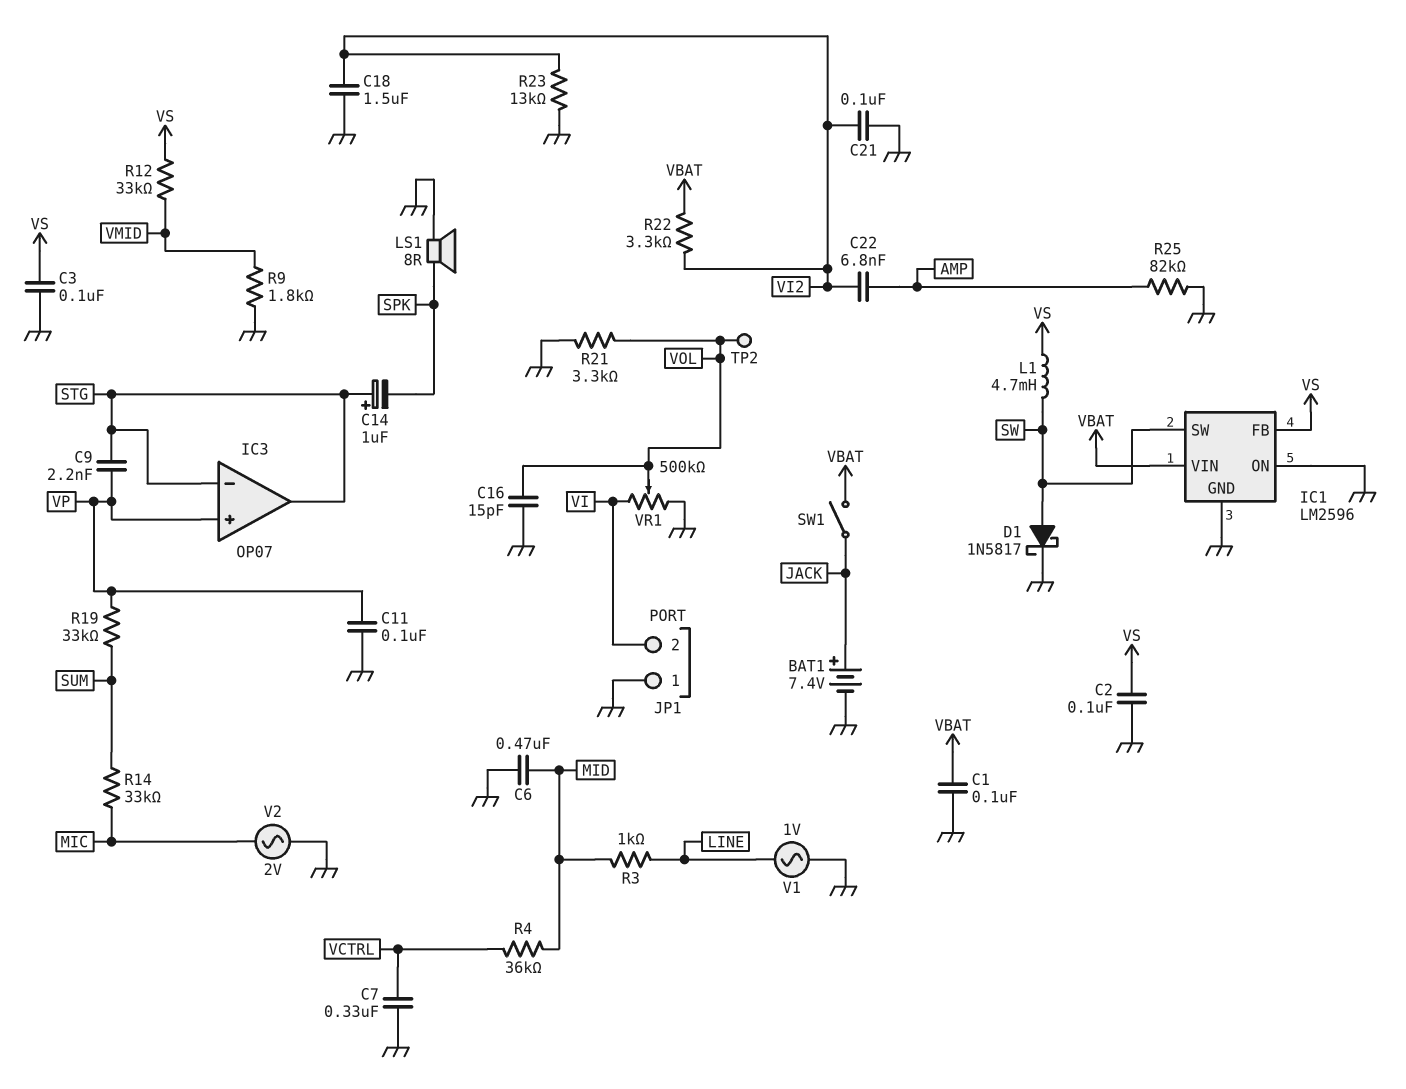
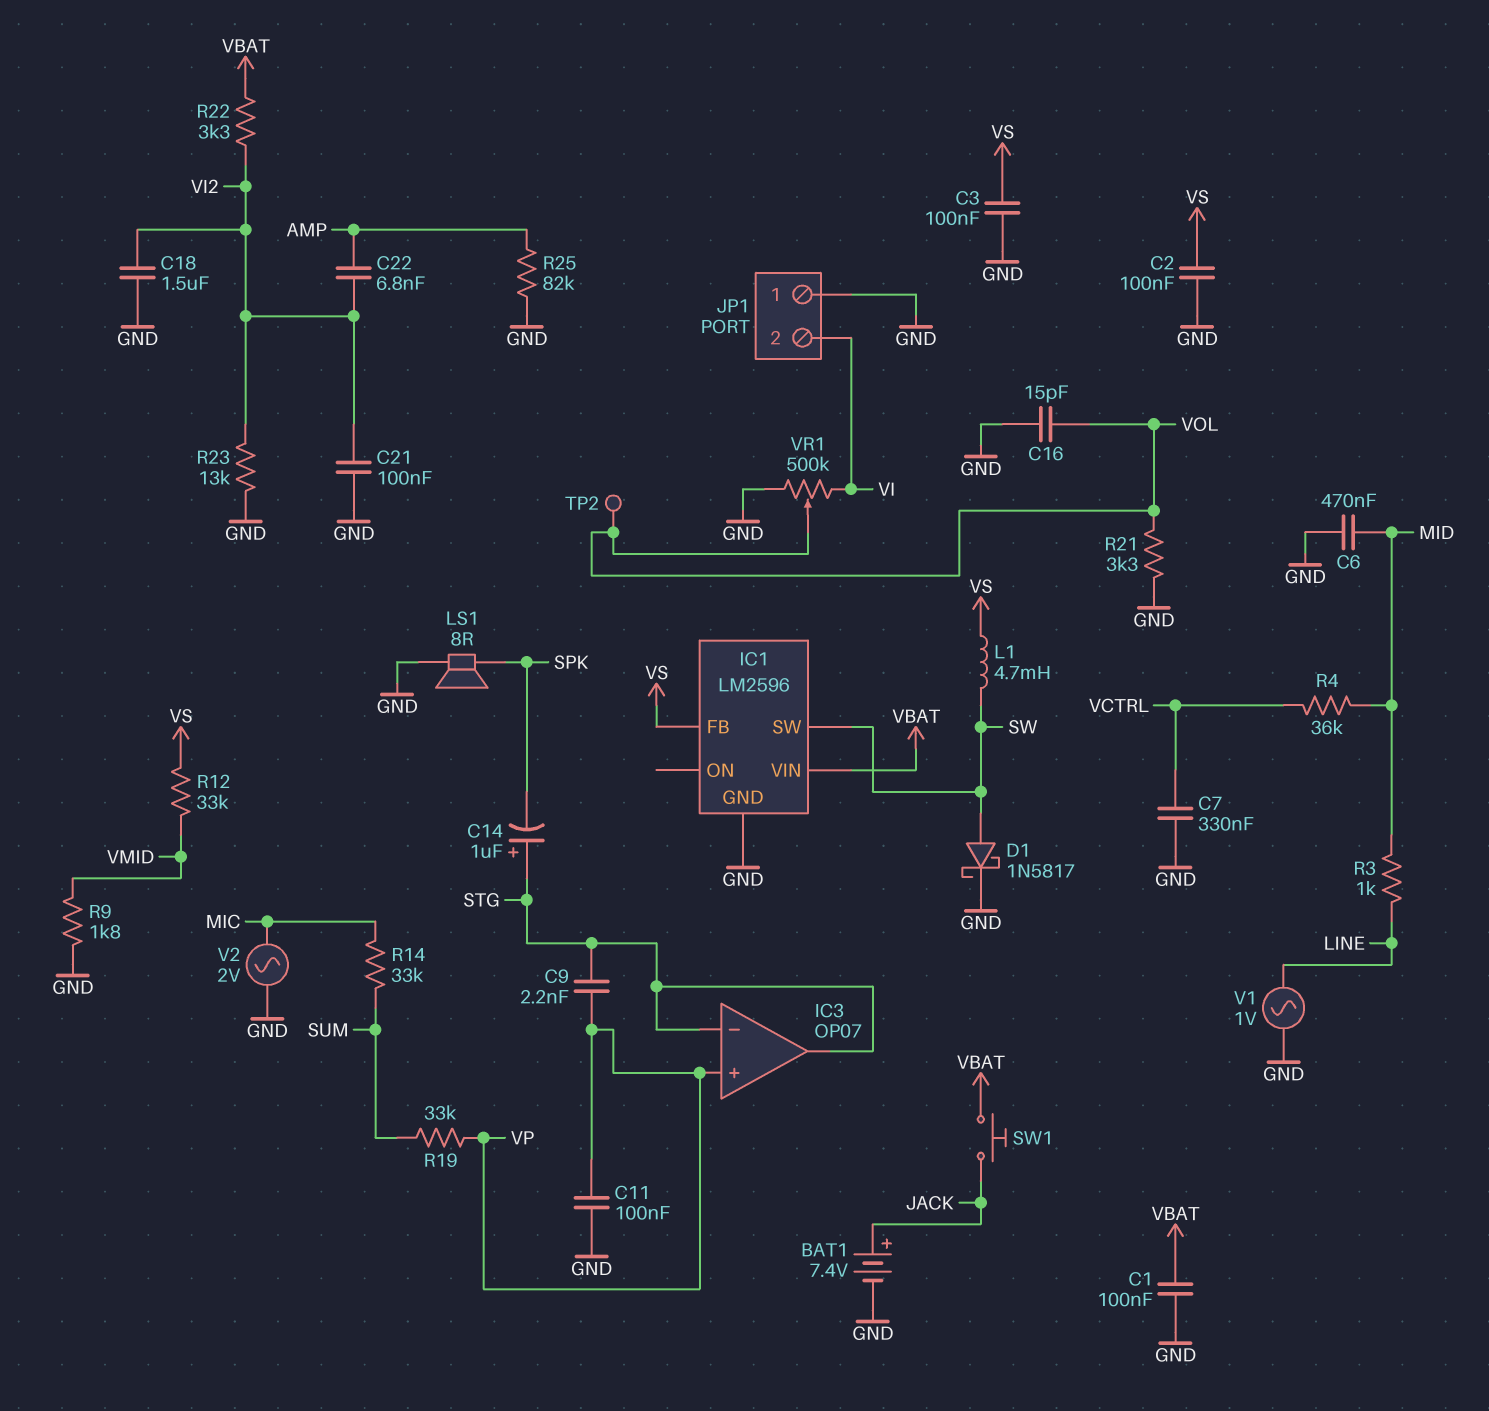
IC1 pin ON: GND -> none
SW1: switch (JACK, VBAT) -> button (JACK, VBAT)

